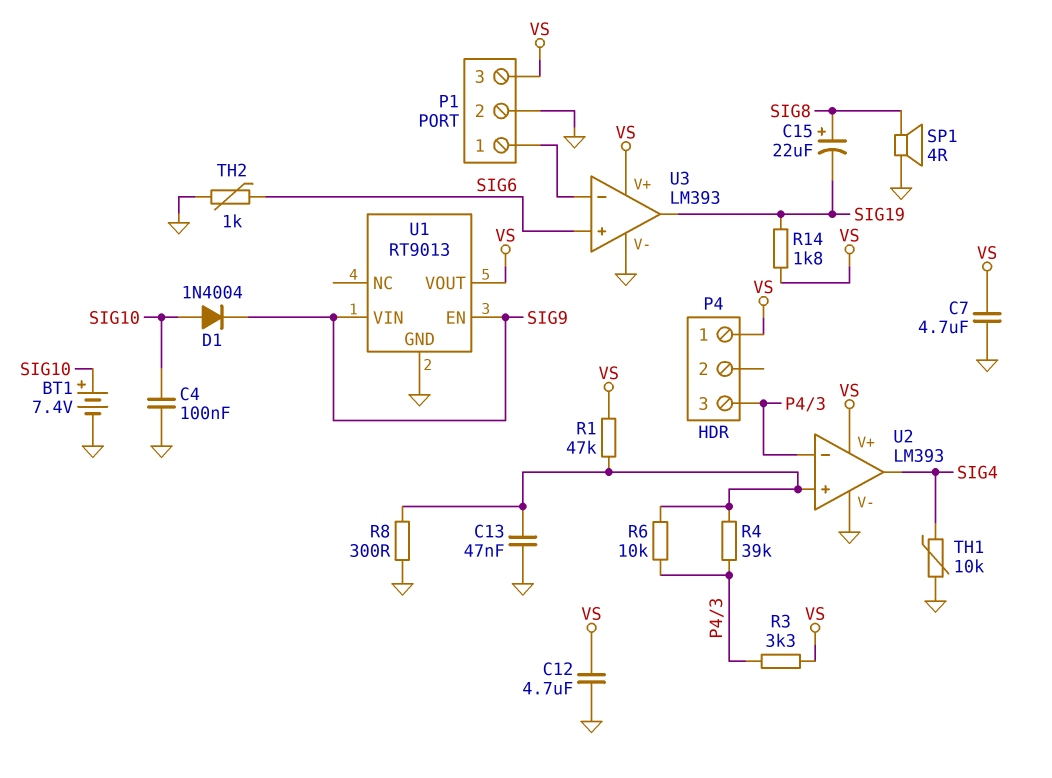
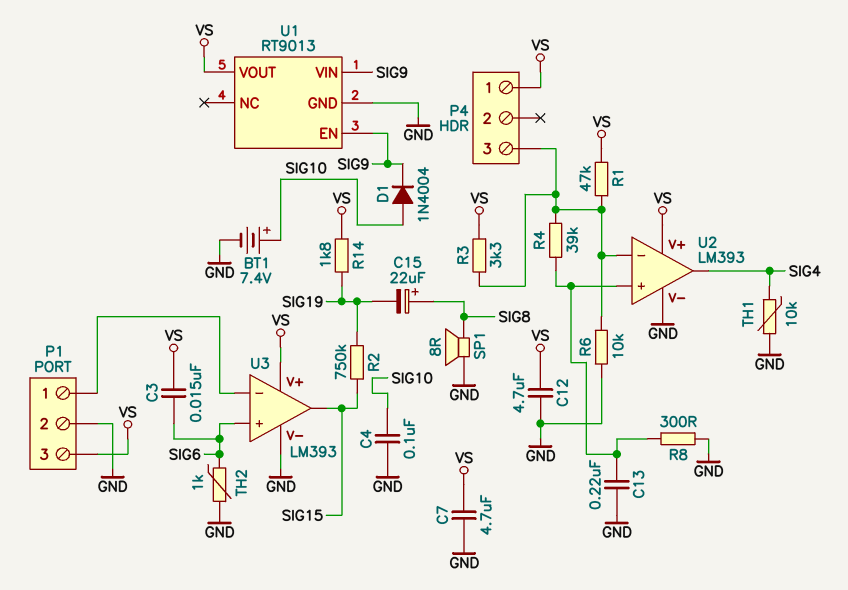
C3: none -> 15nF (SIG6, VS)
C13: 47nF (GND, U2/in+) -> 220nF (GND, U2/in+)
R1: 47k (U2/in+, VS) -> 47k (P4/3, VS)
R2: none -> 750k (SIG15, SIG19)
R6: 10k (P4/3, U2/in+) -> 10k (GND, P4/3)
SP1: speaker 4R (GND, SIG8) -> speaker 8R (GND, SIG8)
U3 pin out: SIG19 -> SIG15

